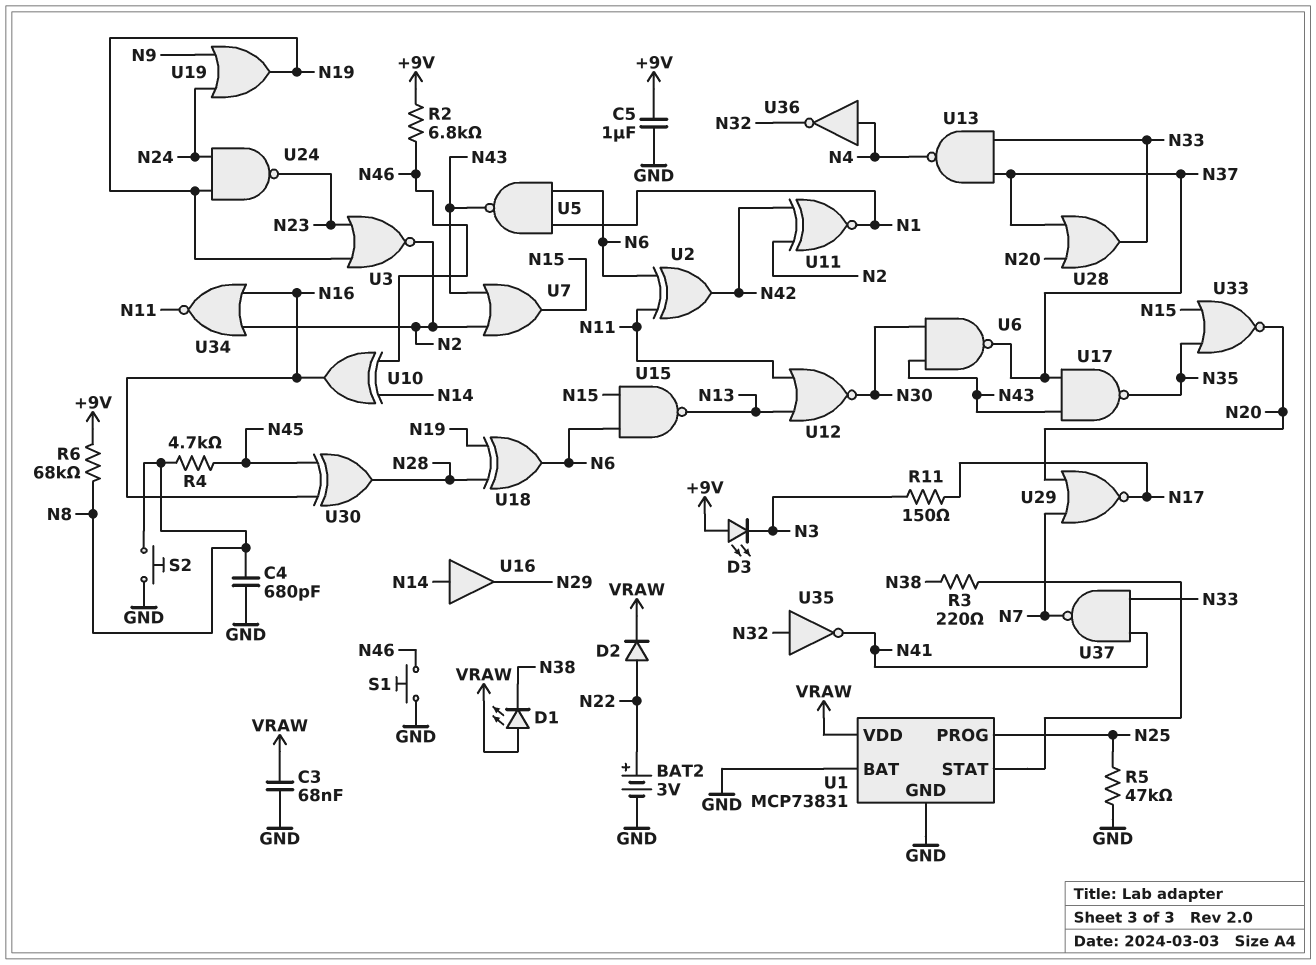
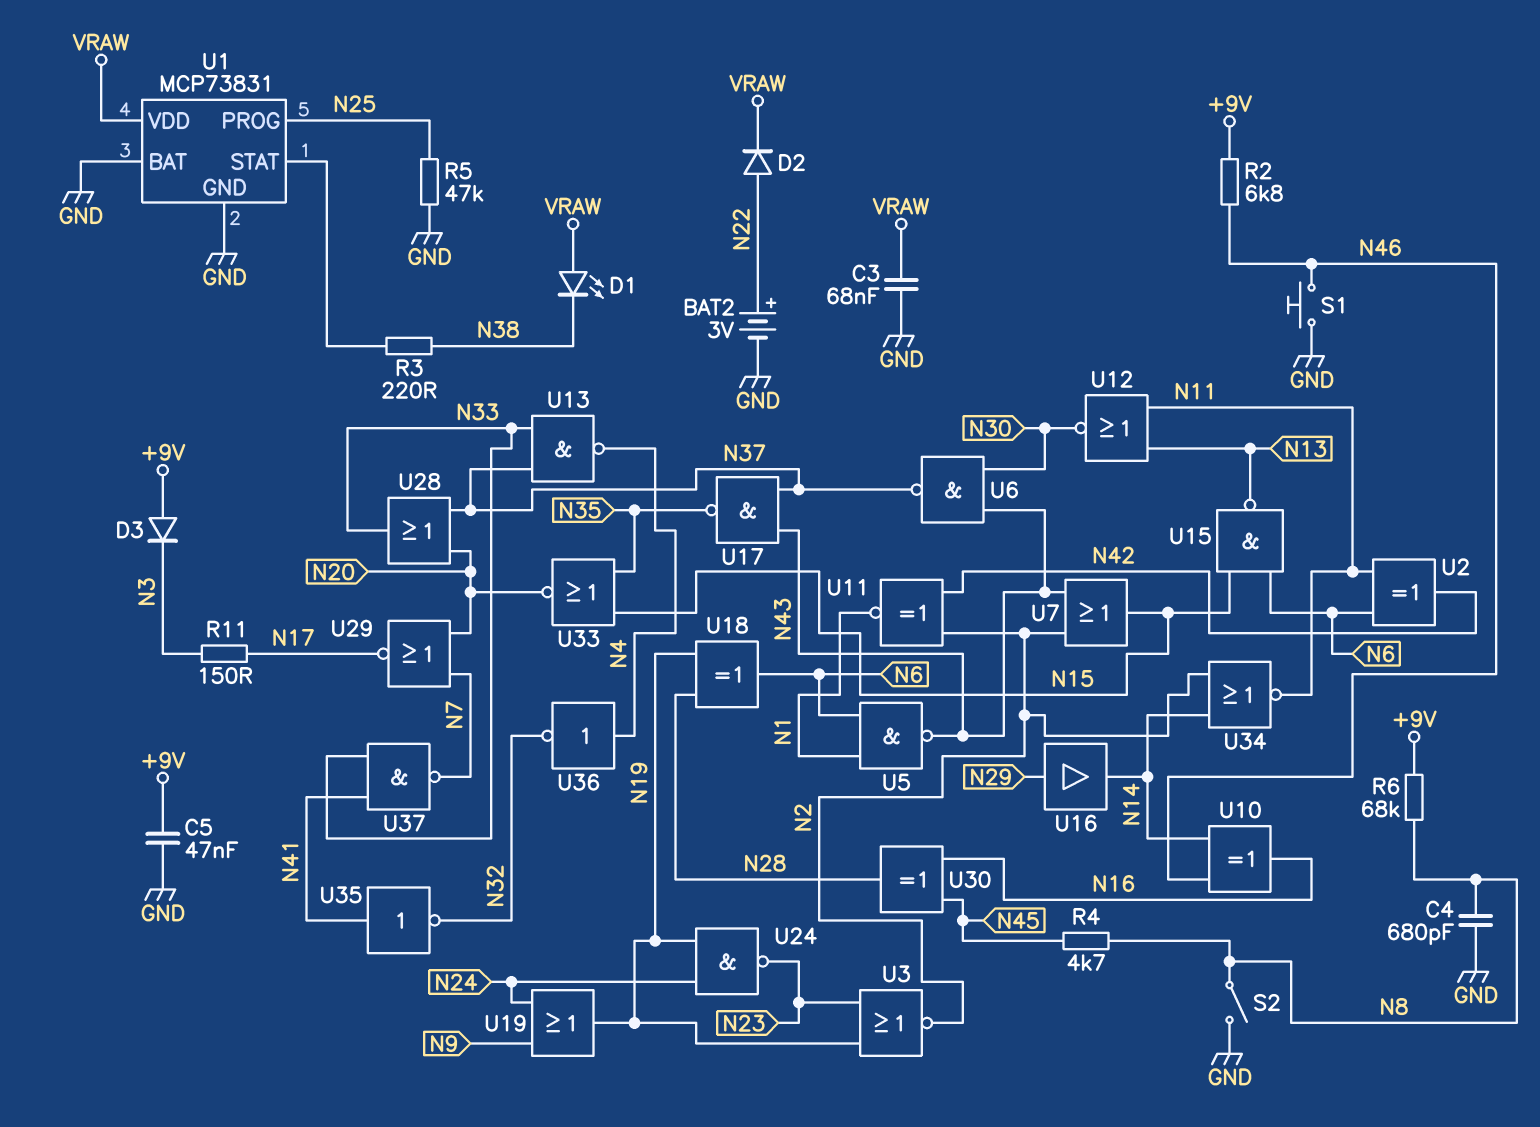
C5: 1uF (+9V, GND) -> 47nF (+9V, GND)
D3: LED (A +9V, K N3) -> diode (A +9V, K N3)
S2: button (GND, N8) -> switch (GND, N8)
U16: buffer (in N14, out N29) -> buffer (in N29, out N14)
U34: NOR (in N2, in N16, out N11) -> NOR (in N2, in N14, out N11)
U35: NOT (in N32, out N41) -> NOT (in N41, out N32)

